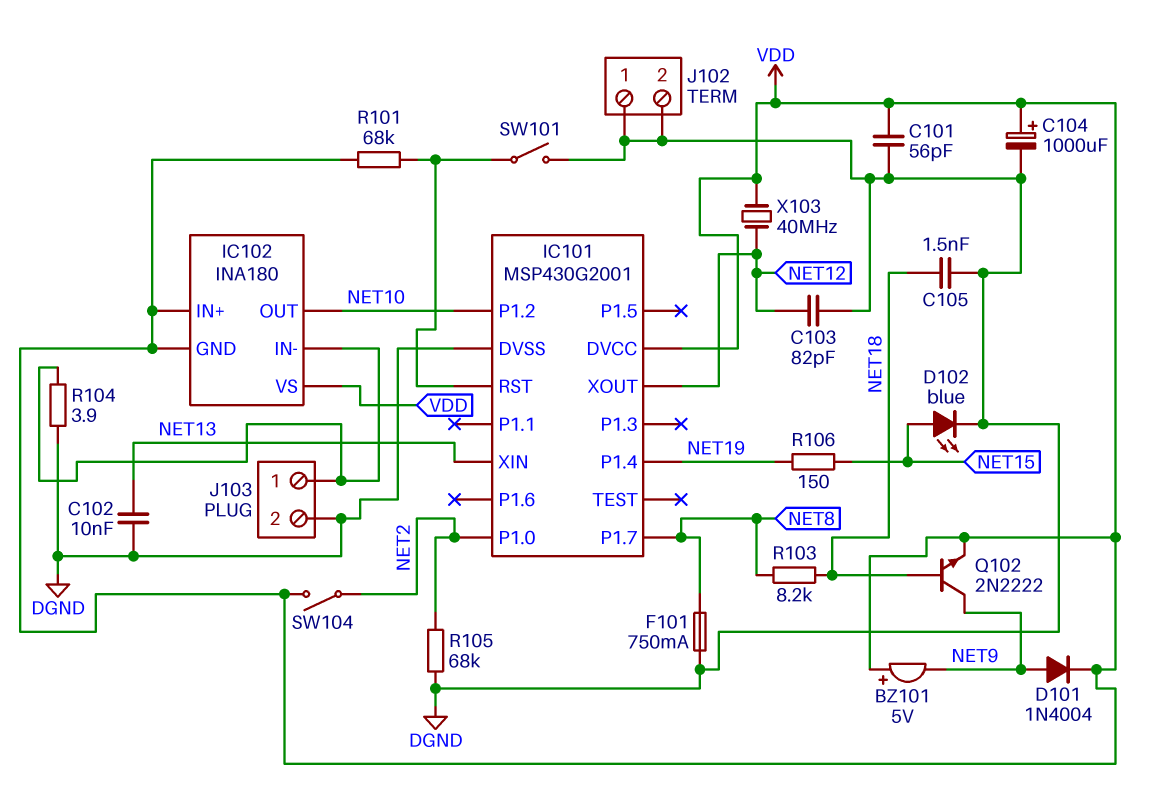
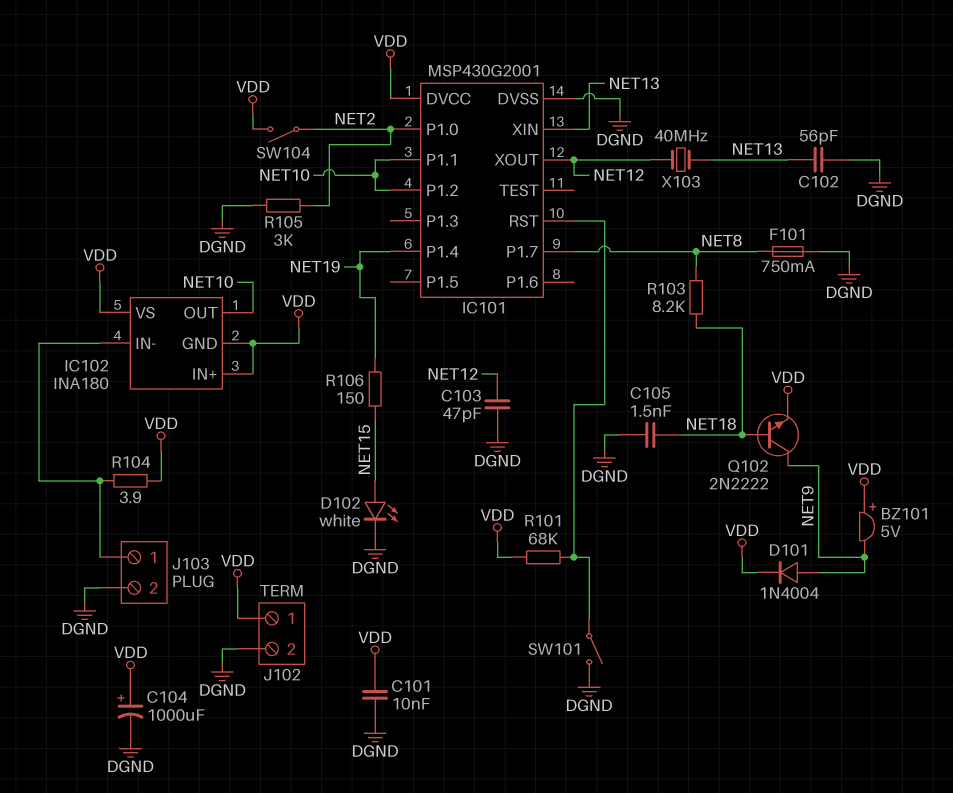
C101: 56pF (DGND, VDD) -> 10nF (DGND, VDD)
C102: 10nF (DGND, NET13) -> 56pF (DGND, NET13)
C103: 82pF (DGND, NET12) -> 47pF (DGND, NET12)
D102: LED blue (A NET15, K DGND) -> LED white (A NET15, K DGND)
IC101 pin P1.1: none -> NET10
J102 pin 1: DGND -> VDD
R104: 3.9 (DGND, IC102/IN-) -> 3.9 (IC102/IN-, VDD)
R105: 68k (DGND, NET2) -> 3k (DGND, NET2)
X103: 40MHz (NET12, VDD) -> 40MHz (NET12, NET13)

